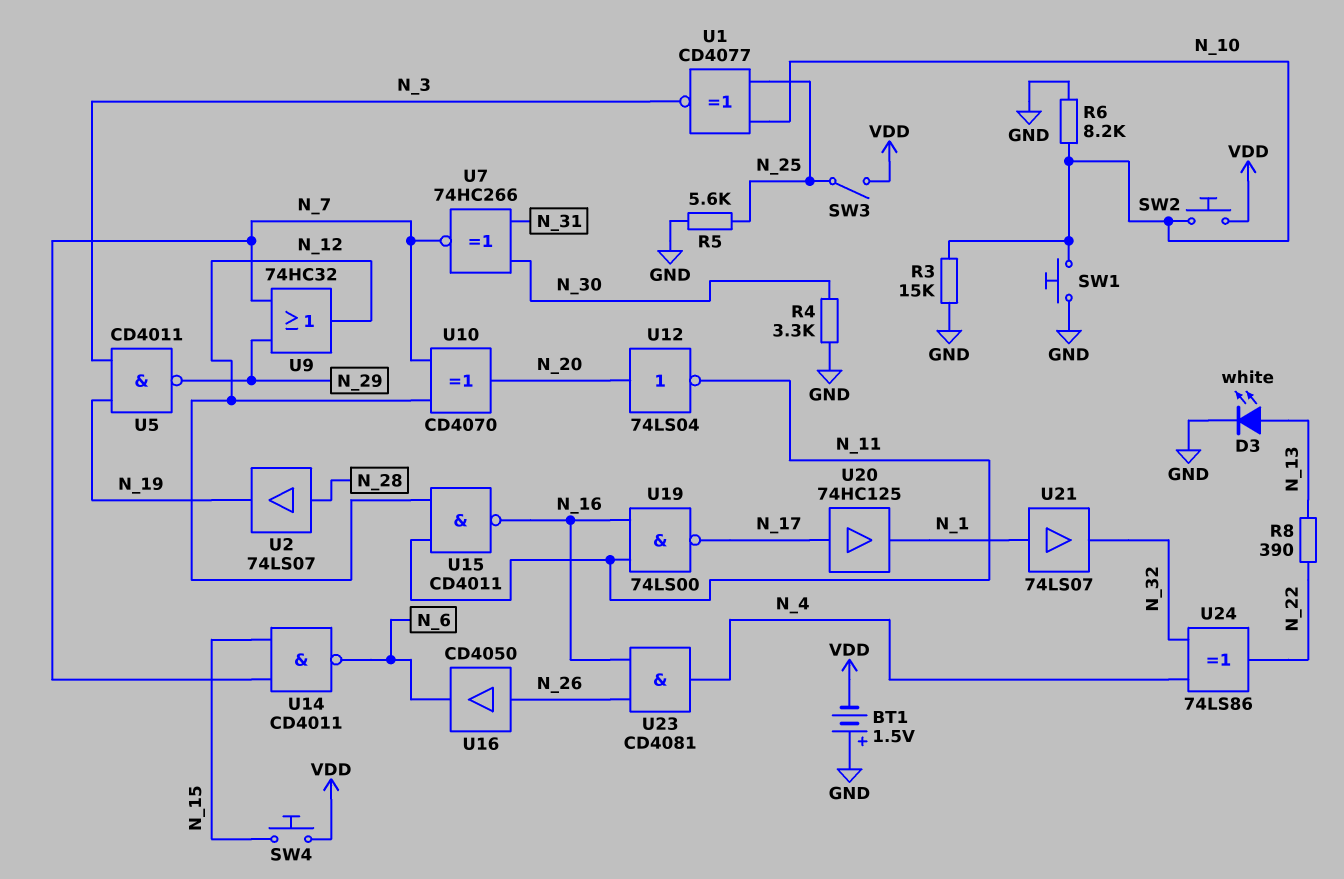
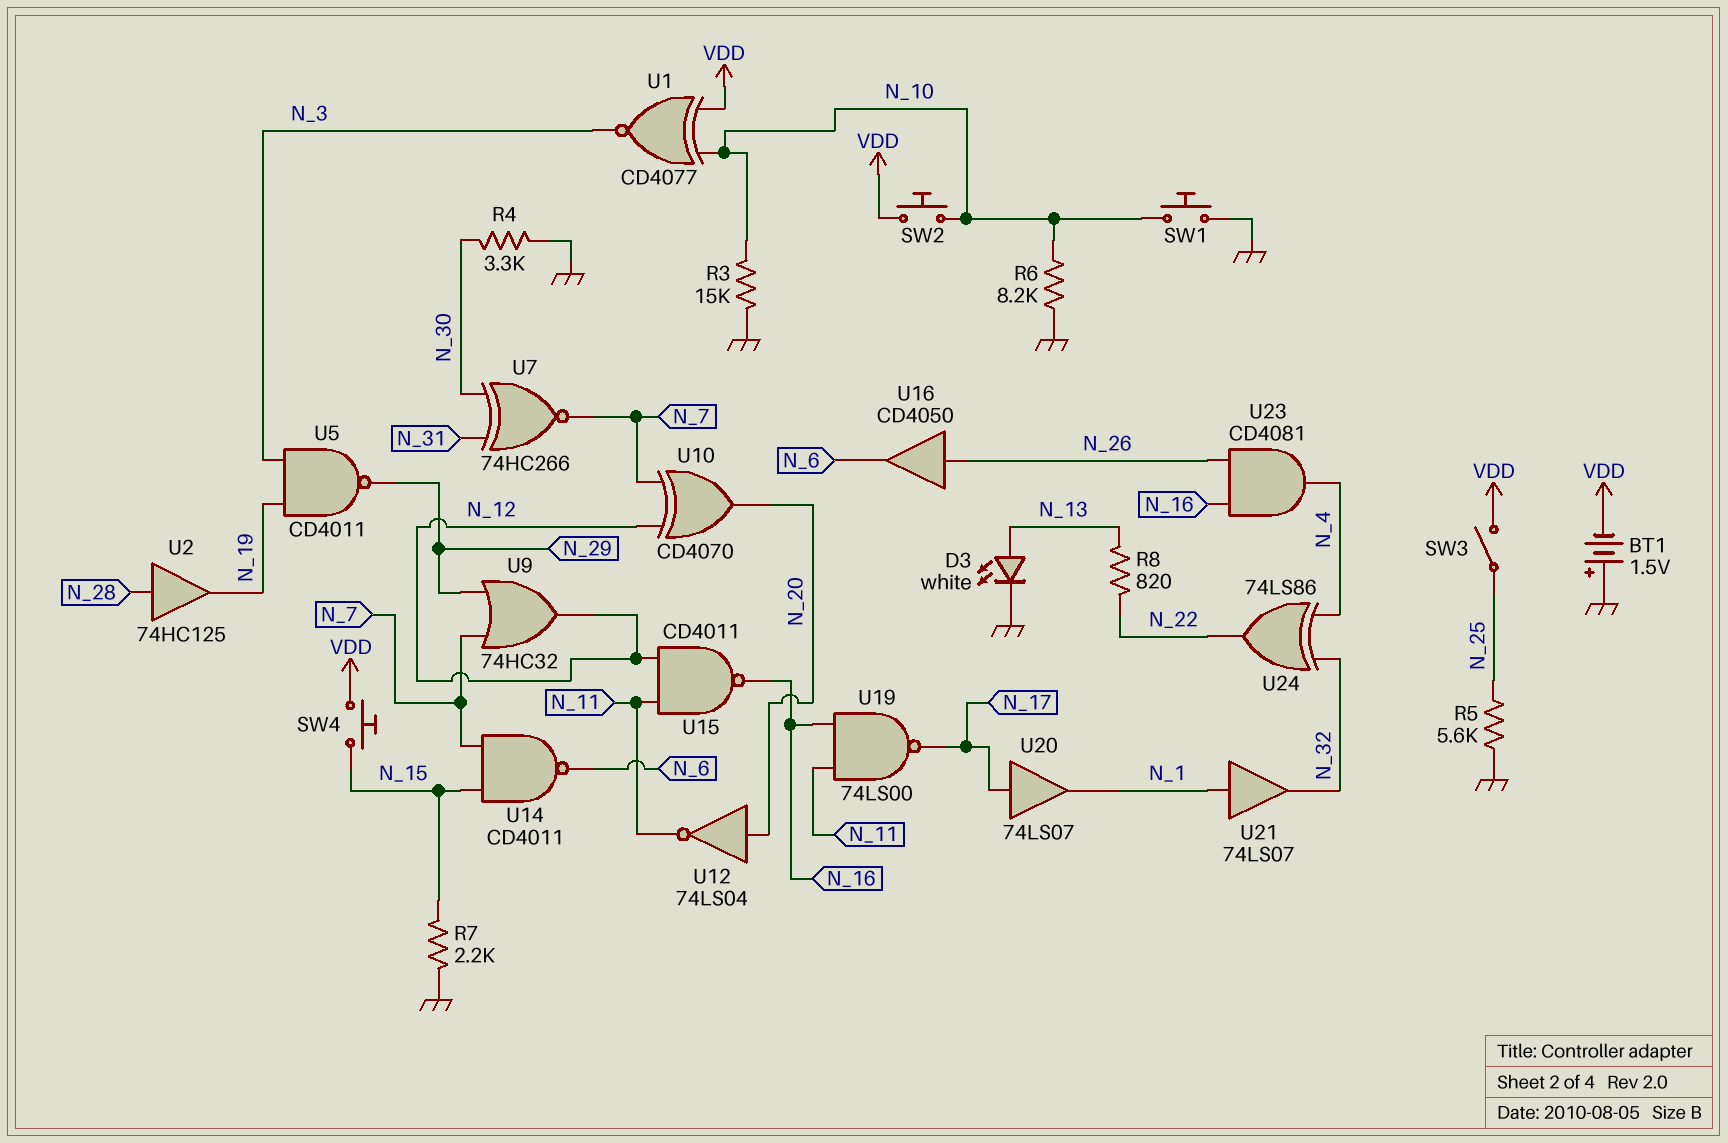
R7: none -> 2.2k (GND, N_15)
R8: 390 (N_13, N_22) -> 820 (N_13, N_22)
U1: XNOR CD4077 (in N_10, in N_25, out N_3) -> XNOR CD4077 (in N_10, in VDD, out N_3)
U2: buffer 74LS07 (in N_28, out N_19) -> buffer 74HC125 (in N_28, out N_19)
U20: buffer 74HC125 (in N_17, out N_1) -> buffer 74LS07 (in N_17, out N_1)

